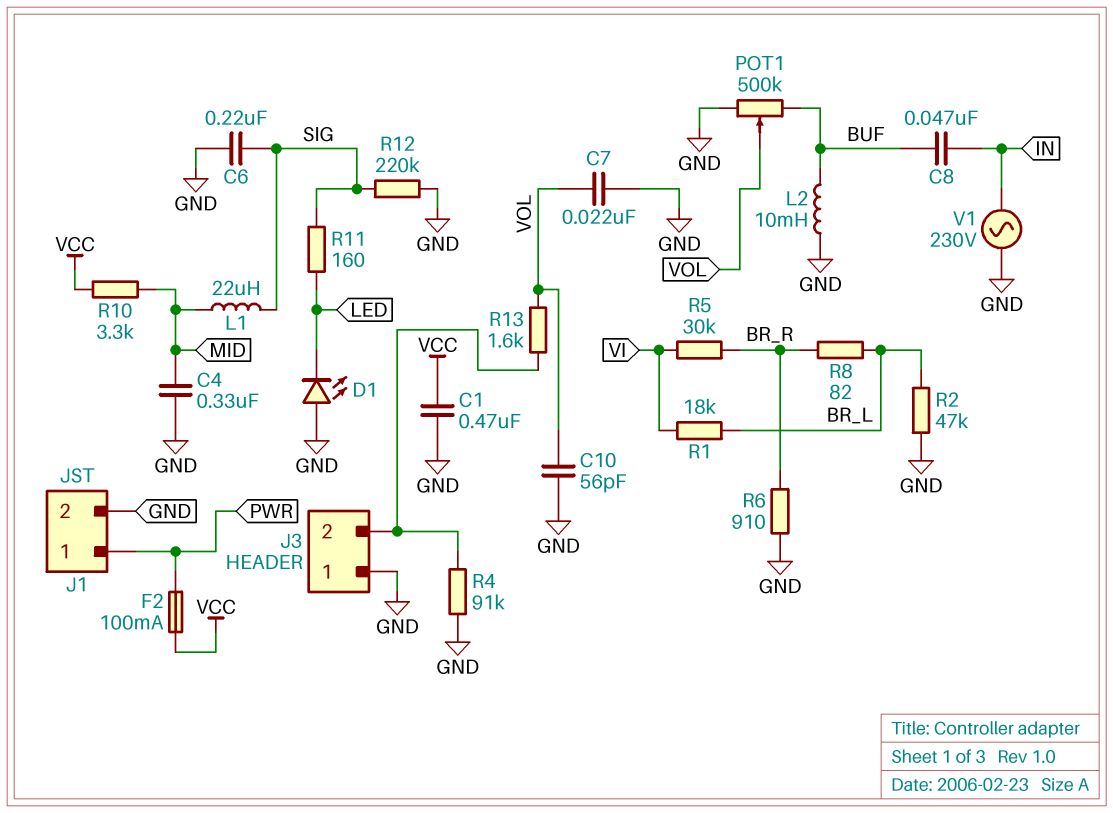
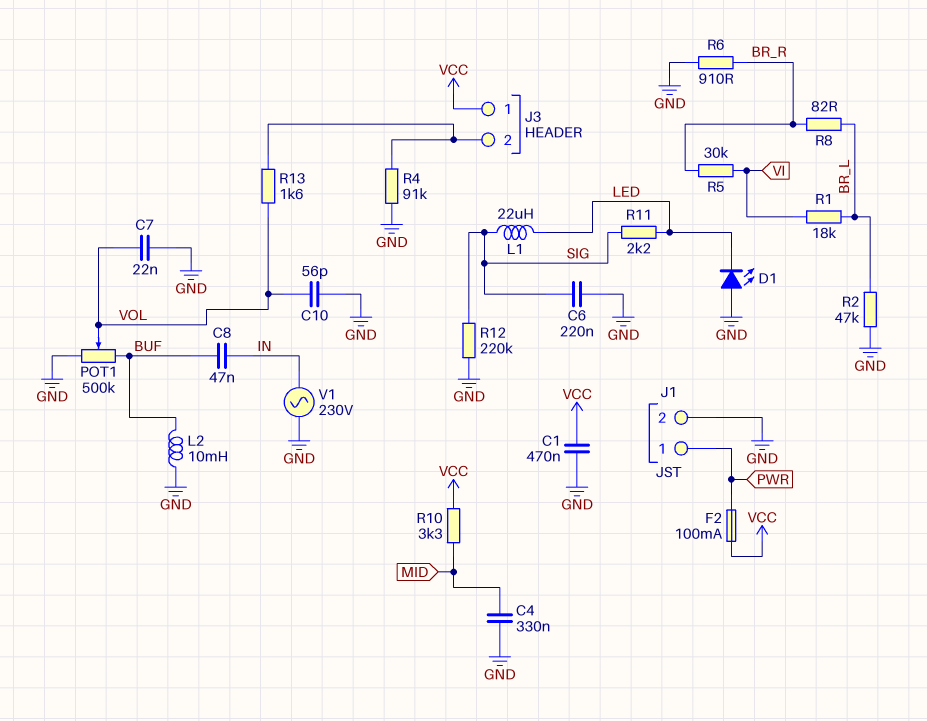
J3 pin 1: GND -> VCC
L1: 22uH (MID, SIG) -> 22uH (LED, SIG)
R11: 160 (LED, SIG) -> 2.2k (LED, SIG)

